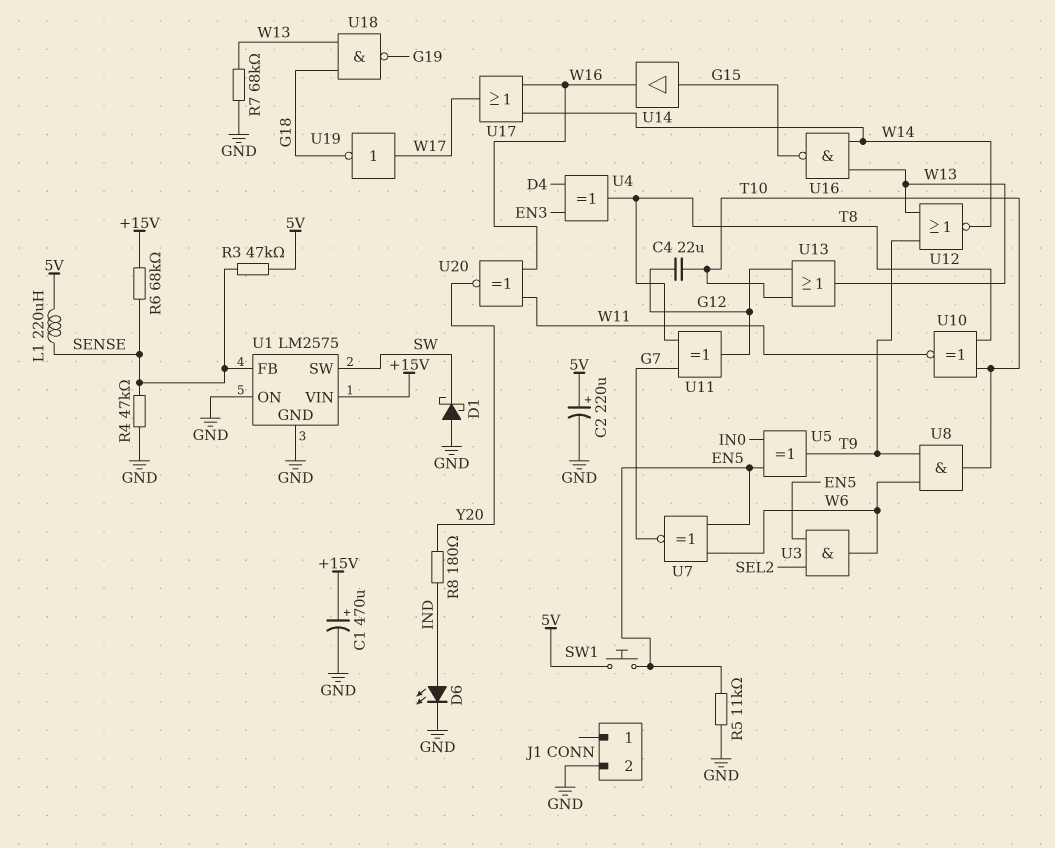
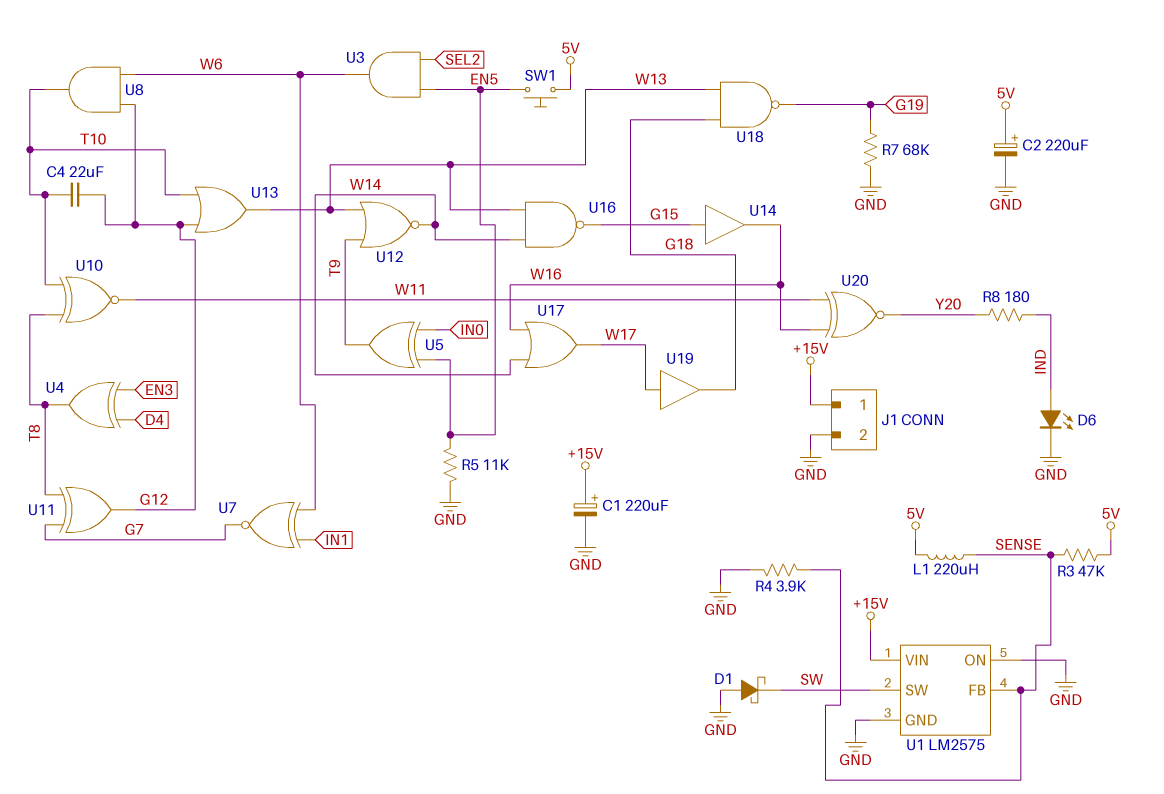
C1: 470uF (plus +15V, minus GND) -> 220uF (plus +15V, minus GND)
J1 pin 1: none -> +15V
R4: 47k (GND, SENSE) -> 3.9k (GND, SENSE)
R6: 68k (+15V, SENSE) -> none
R7: 68k (GND, W13) -> 68k (G19, GND)
U7: XNOR (in EN5, in W6, out G7) -> XNOR (in IN1, in W6, out G7)
U8: AND (in T9, in W6, out T10) -> AND (in G12, in W6, out T10)
U19: NOT (in W17, out G18) -> buffer (in W17, out G18)

